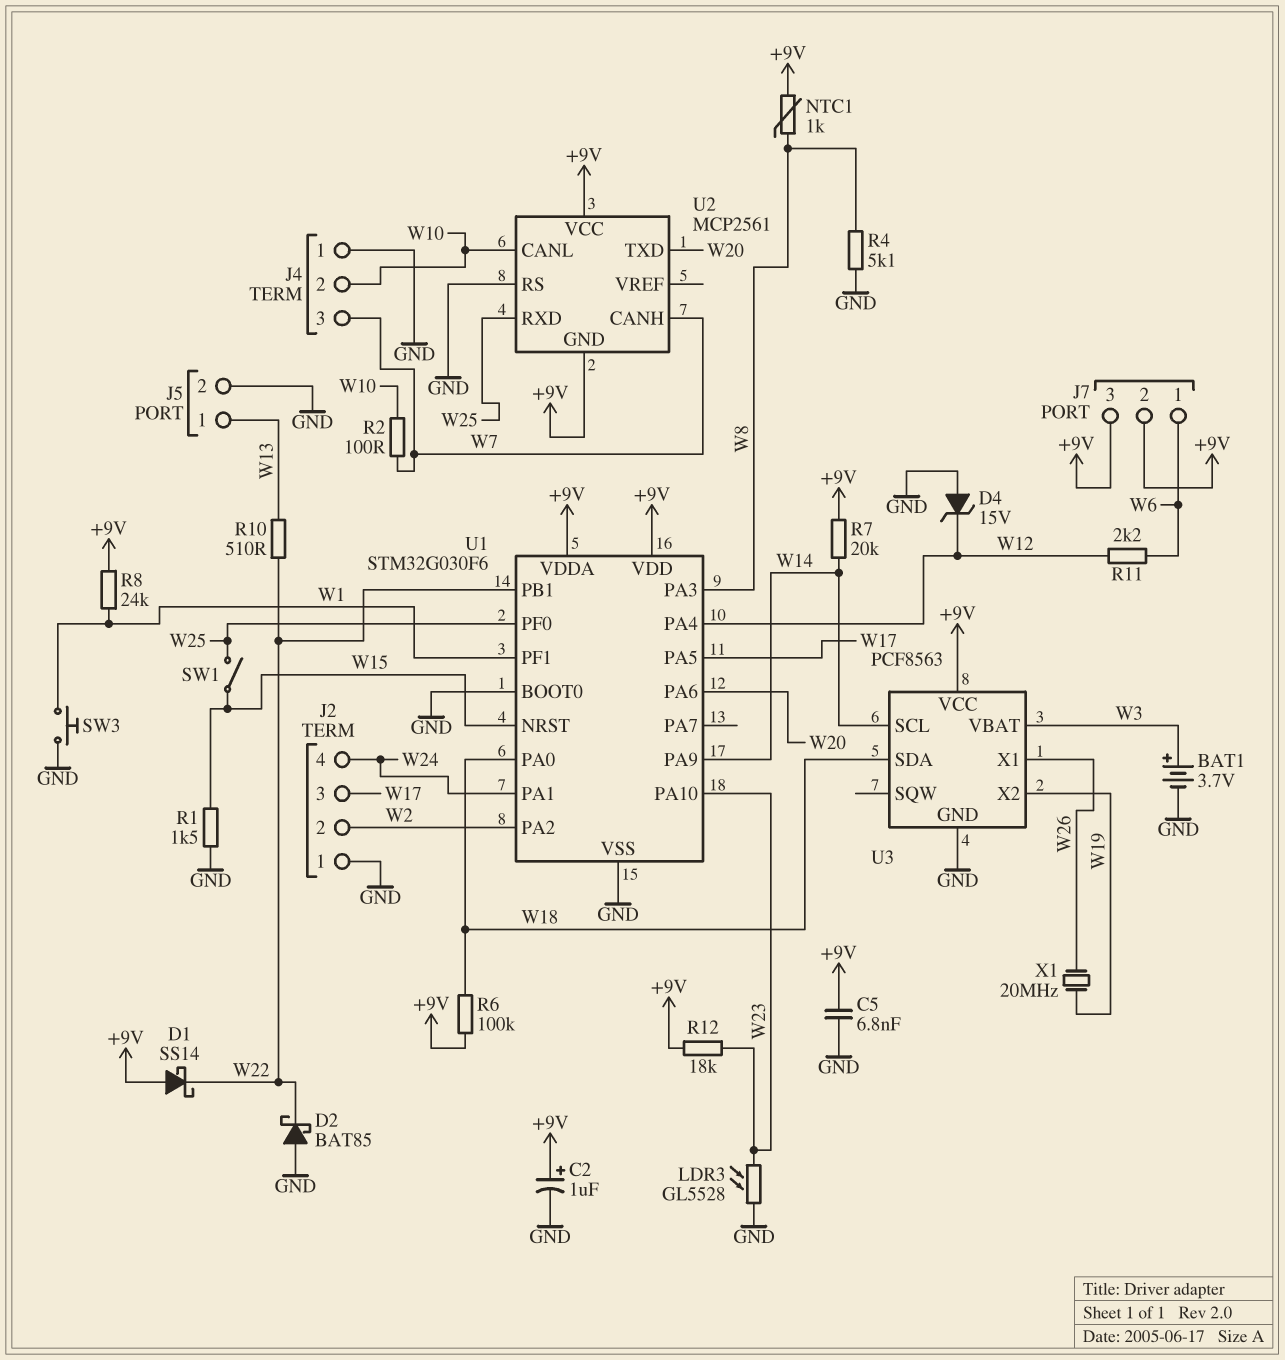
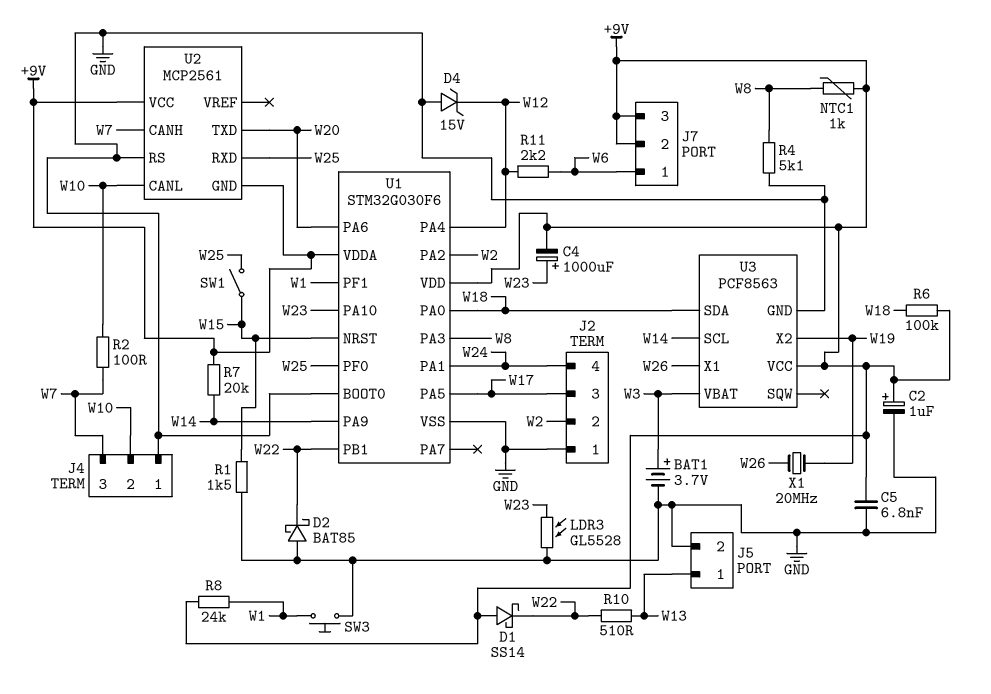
C4: none -> 1000uF (plus W23, minus +9V)
R12: 18k (+9V, W23) -> none

